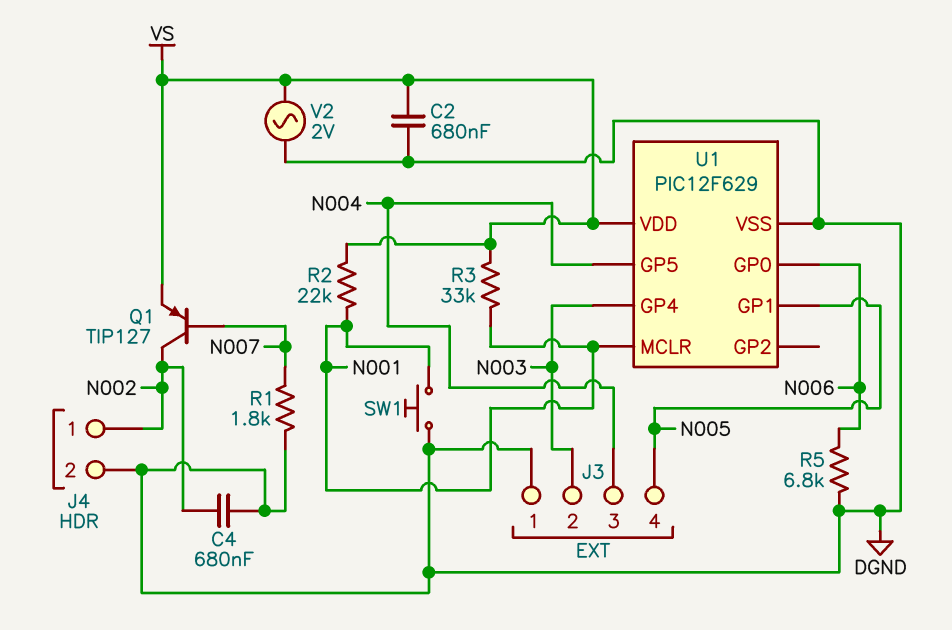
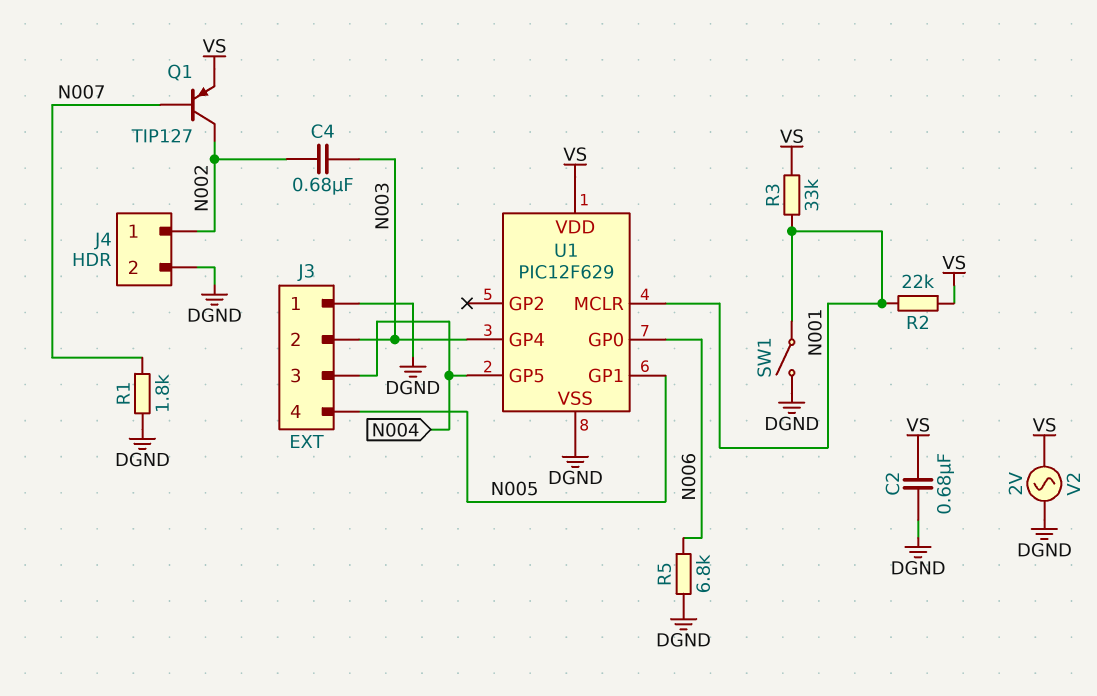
C4: 680nF (DGND, N002) -> 680nF (N002, N003)
SW1: button (DGND, N001) -> switch (DGND, N001)

